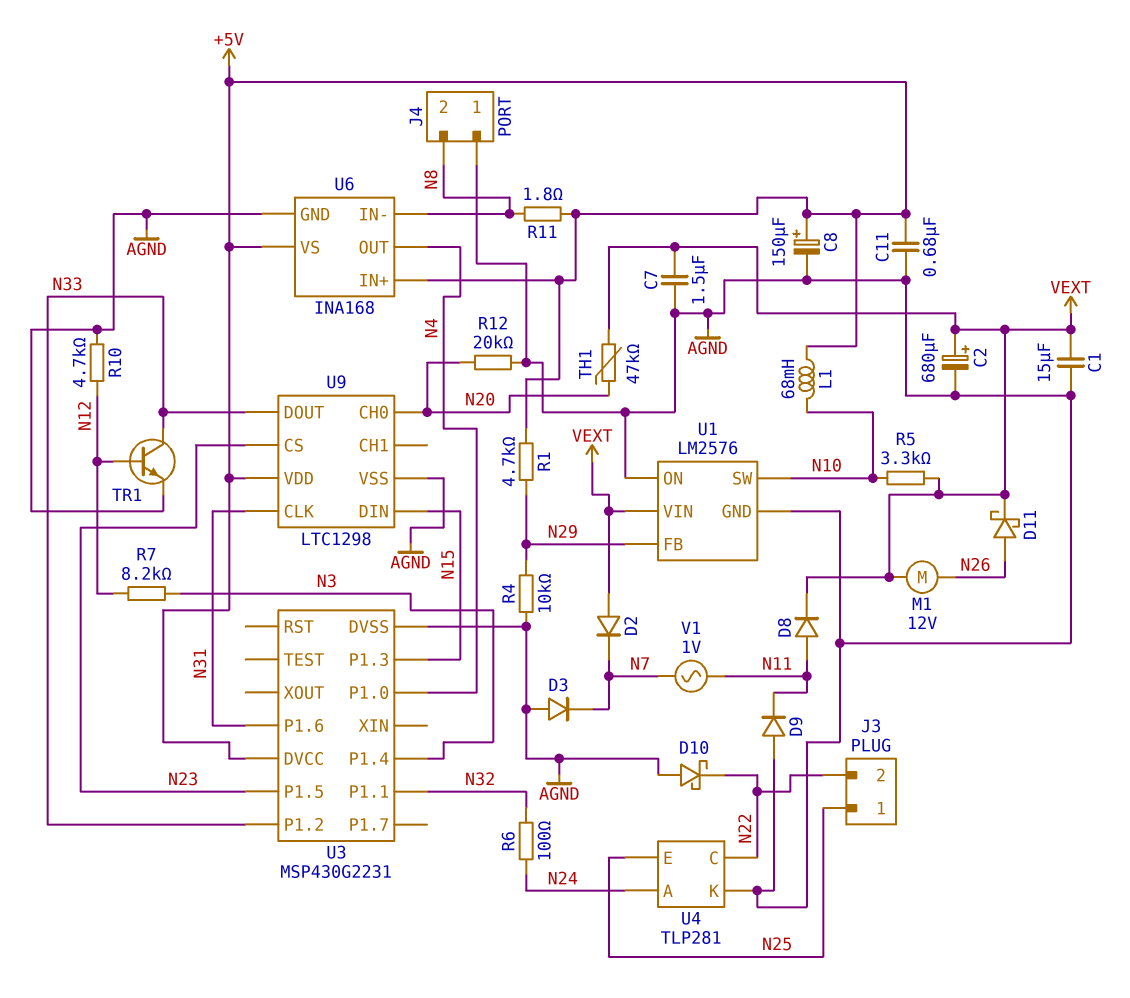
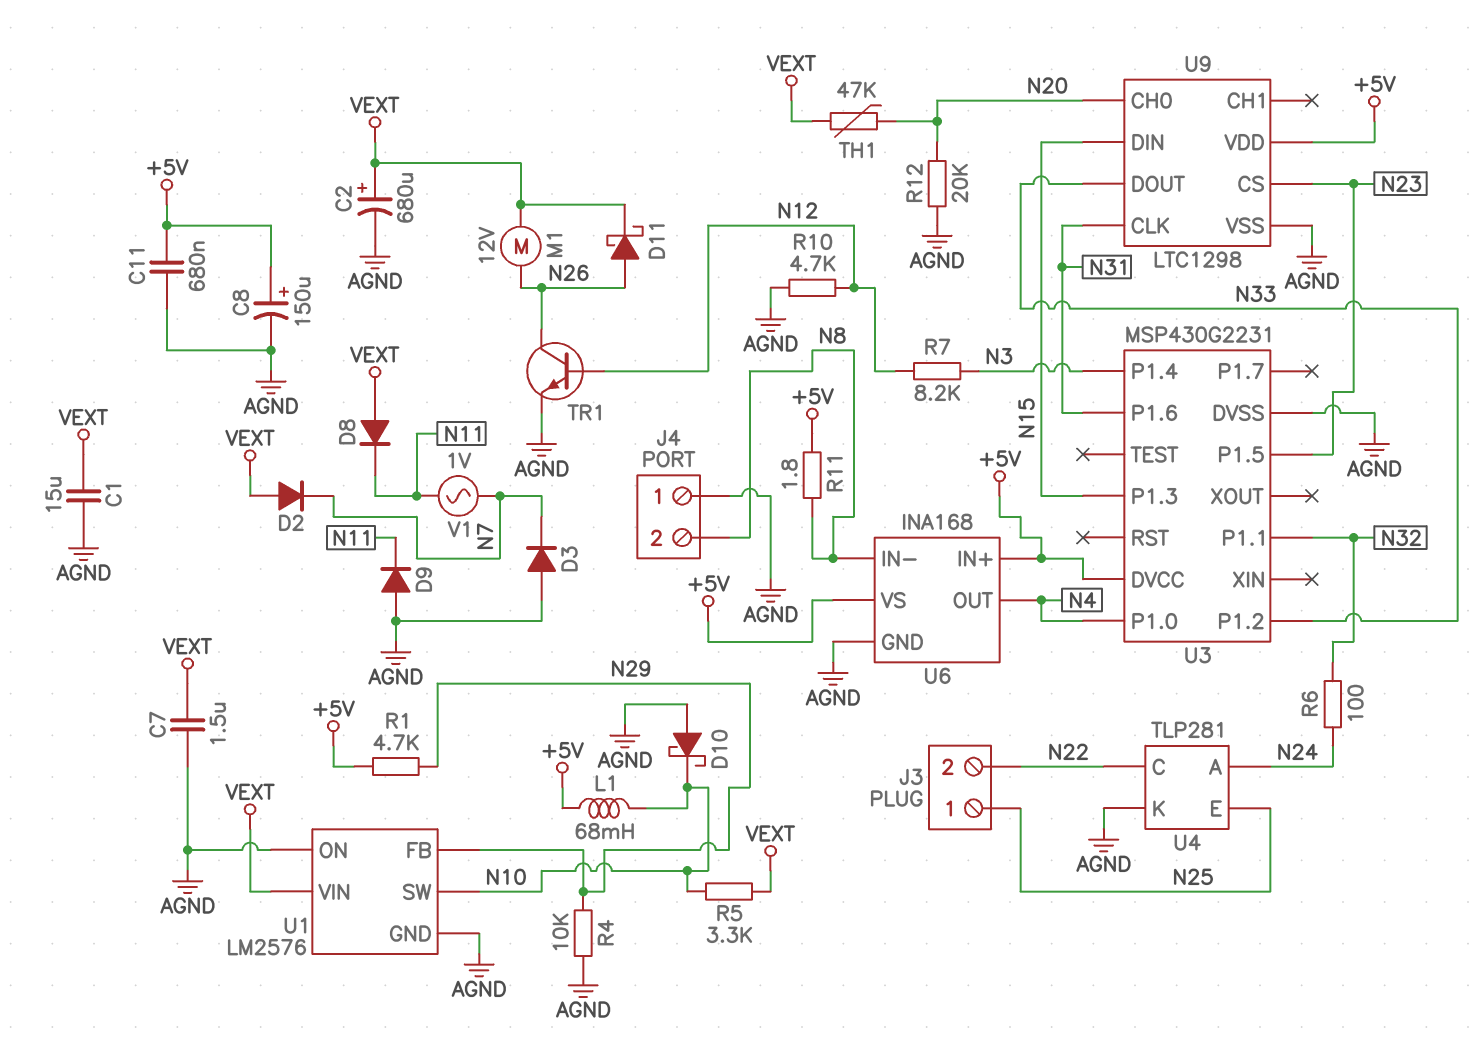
D8: diode (A N11, K VEXT) -> diode (A VEXT, K N11)
D10: schottky (A AGND, K N22) -> schottky (A AGND, K N10)
TR1: NPN (B N12, C N33, E AGND) -> NPN (B N12, C N26, E AGND)

